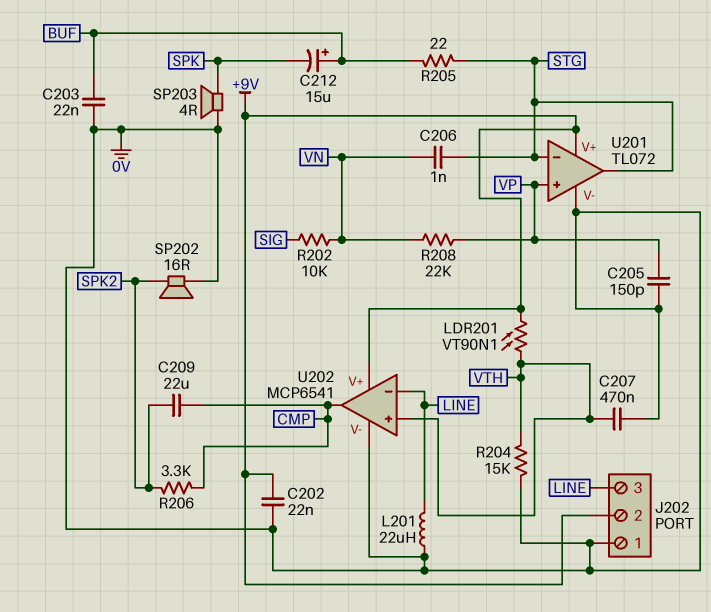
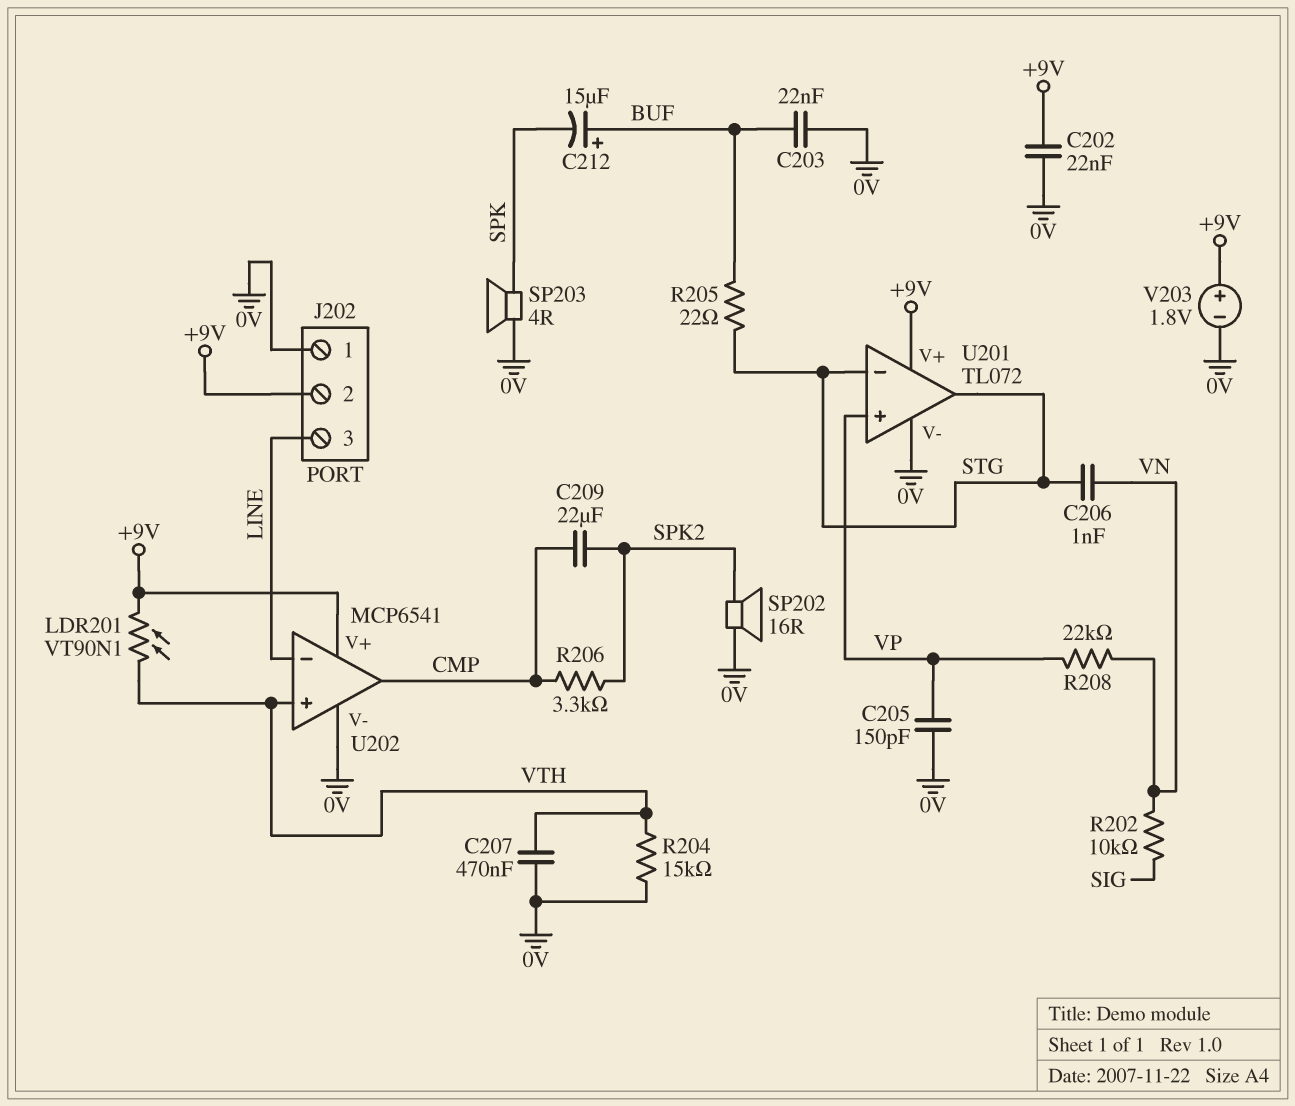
L201: 22uH (0V, LINE) -> none
V203: none -> 1.8V (plus +9V, minus 0V)

